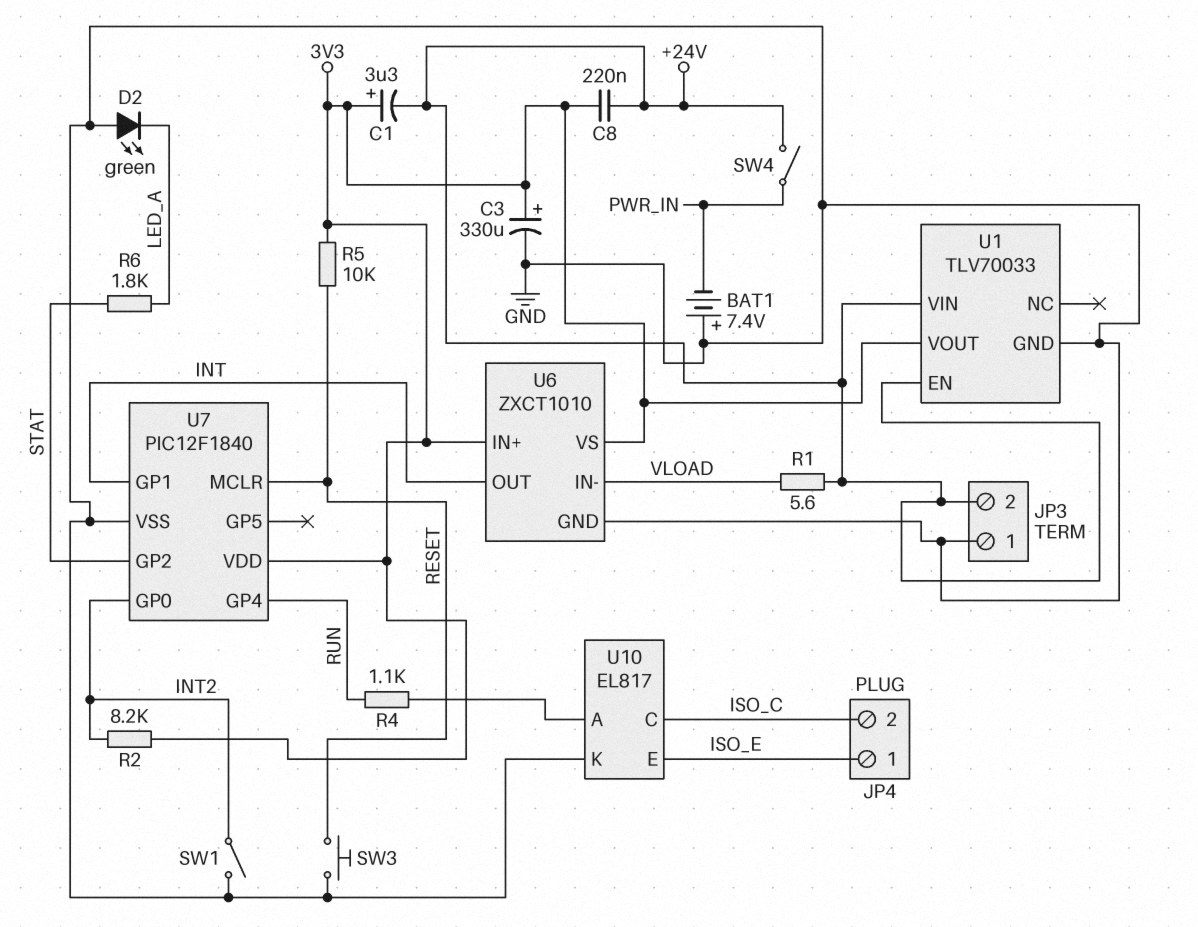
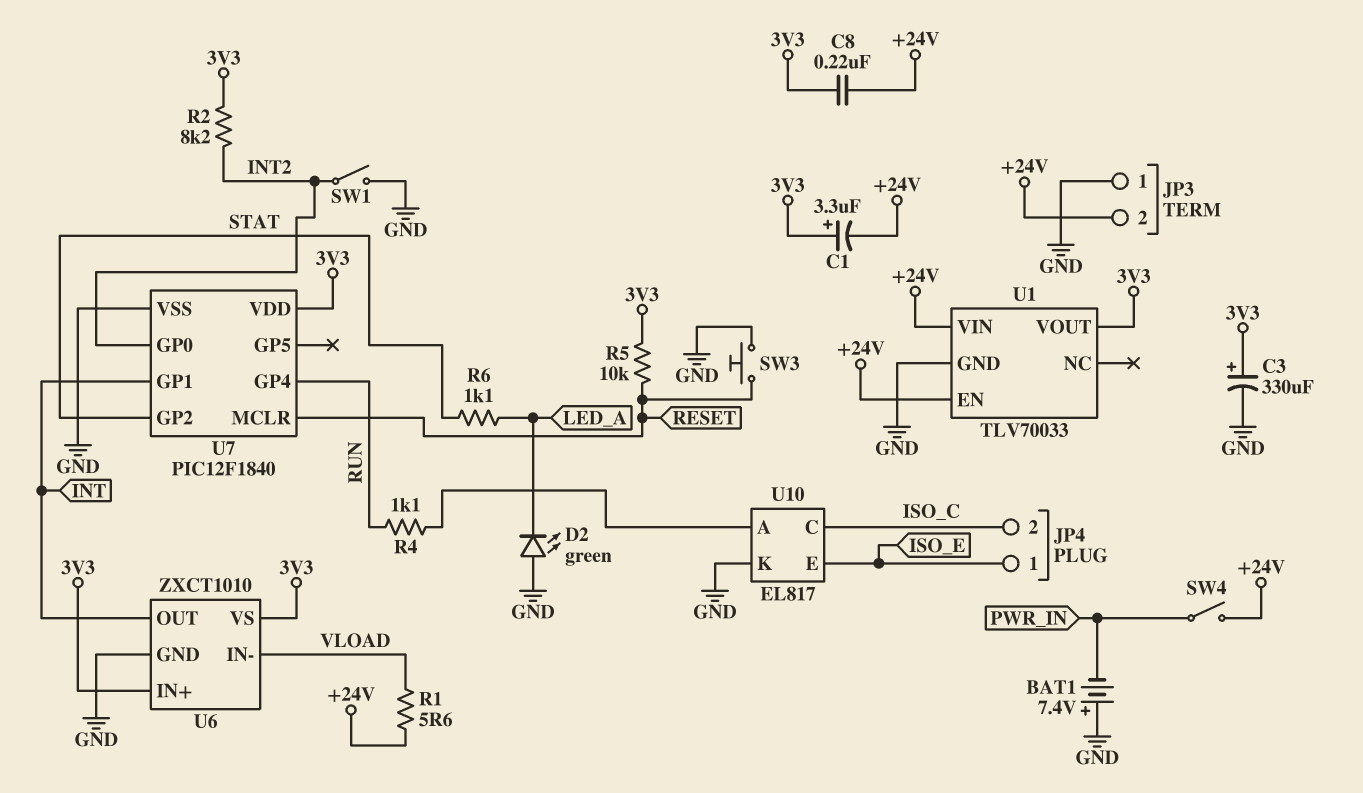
R6: 1.8k (LED_A, STAT) -> 1.1k (LED_A, STAT)

